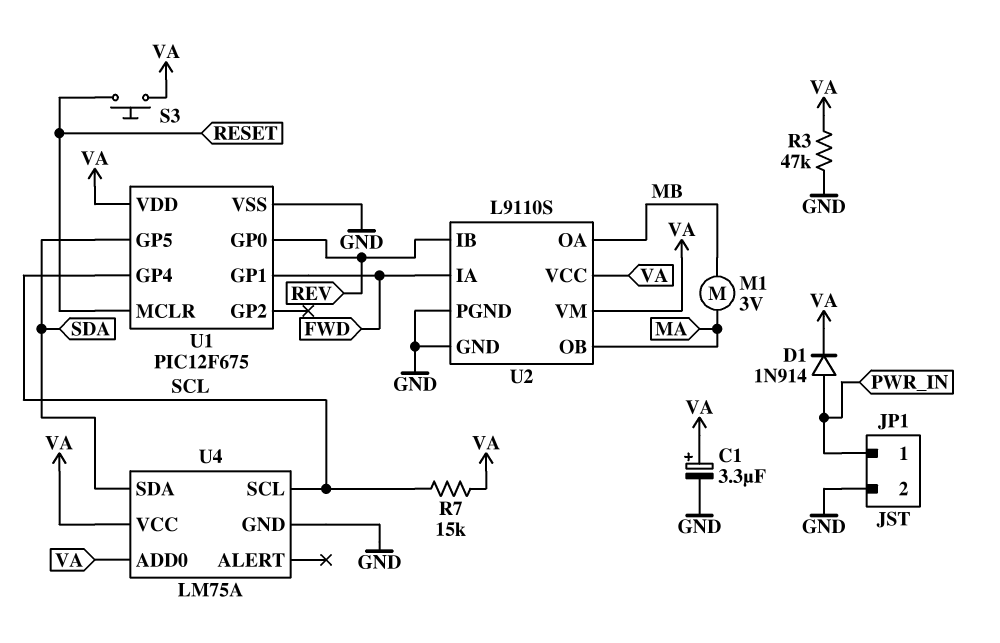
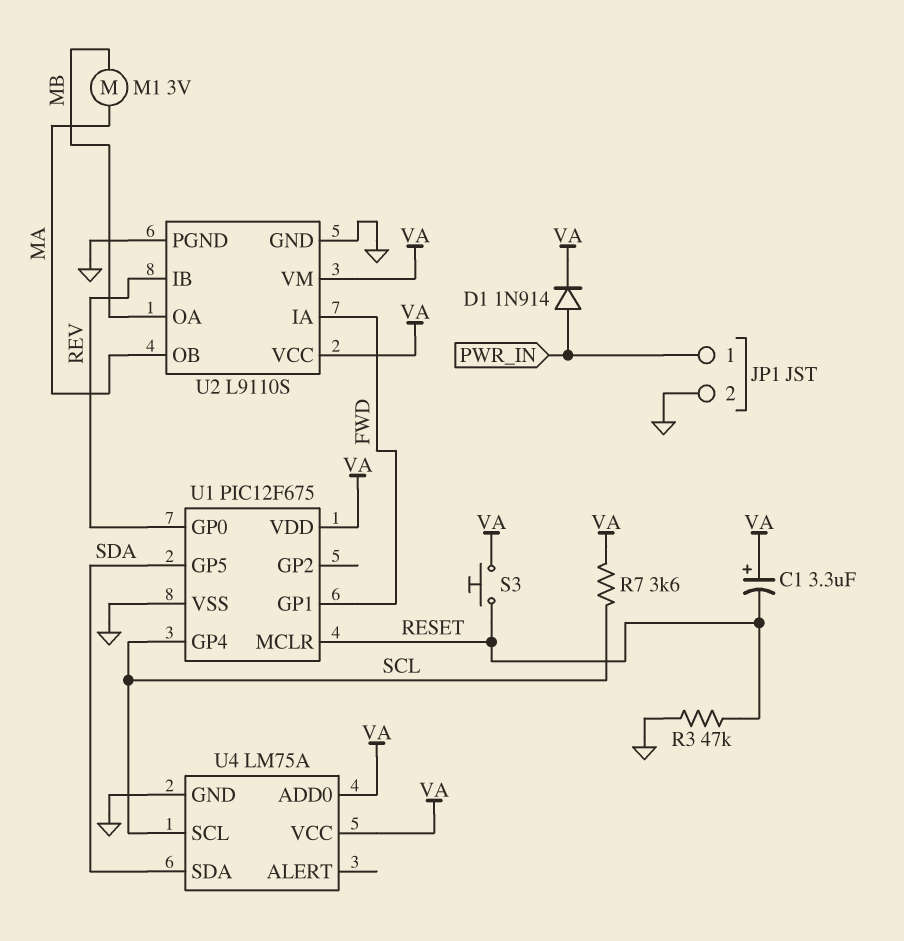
C1: 3.3uF (plus VA, minus GND) -> 3.3uF (plus VA, minus RESET)
R3: 47k (GND, VA) -> 47k (GND, RESET)
R7: 15k (SCL, VA) -> 3.6k (SCL, VA)

